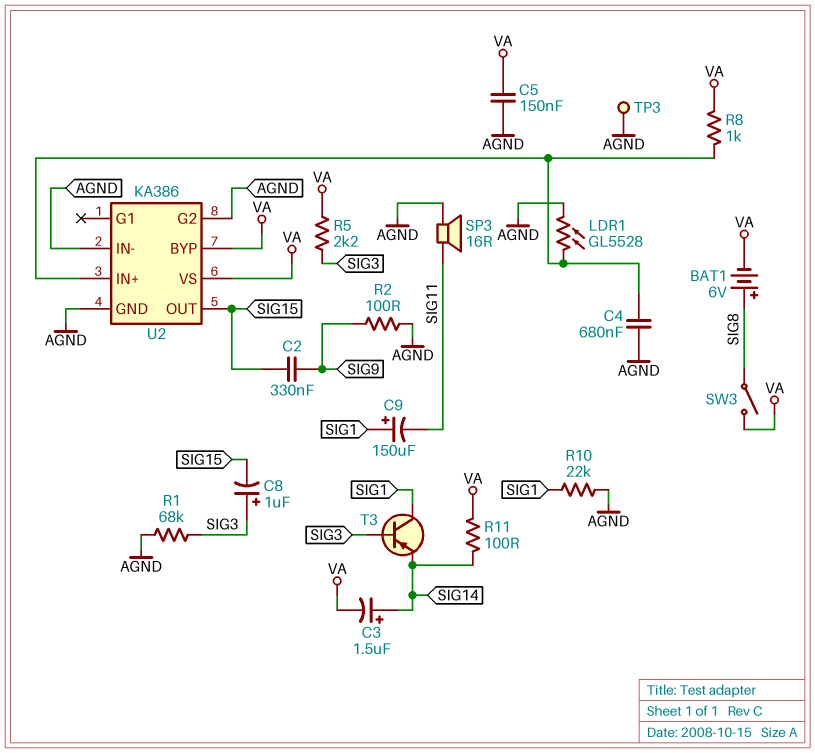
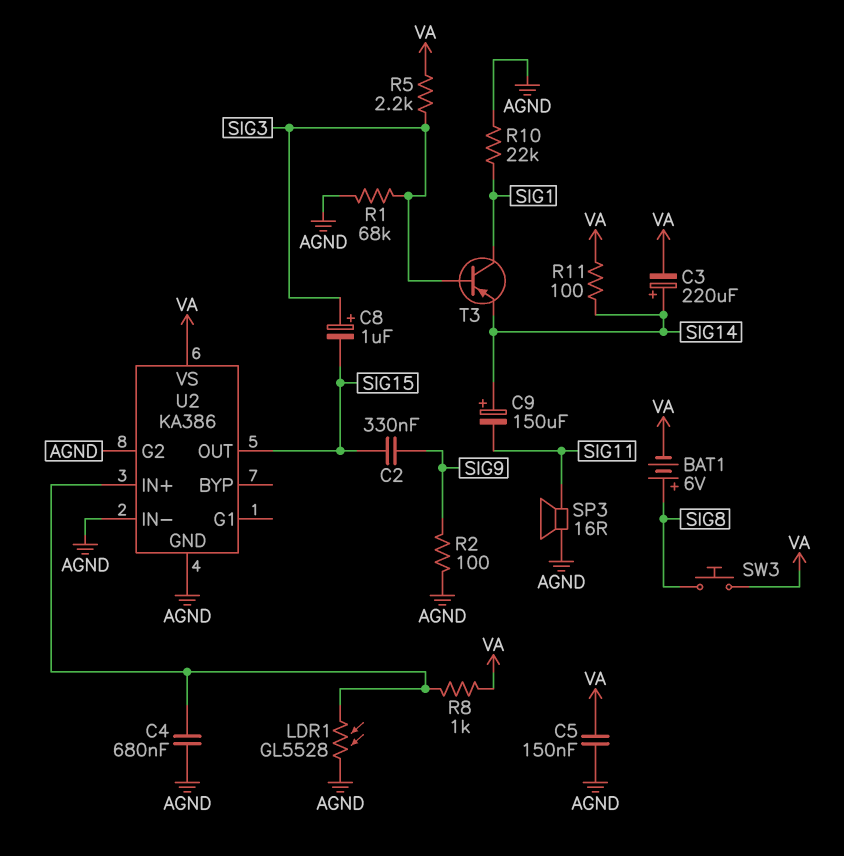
C3: 1.5uF (plus SIG14, minus VA) -> 220uF (plus SIG14, minus VA)
C9: 150uF (plus SIG1, minus SIG11) -> 150uF (plus SIG14, minus SIG11)
SW3: switch (SIG8, VA) -> button (SIG8, VA)
TP3: test point (AGND) -> none
U2 pin BYP: VA -> none

